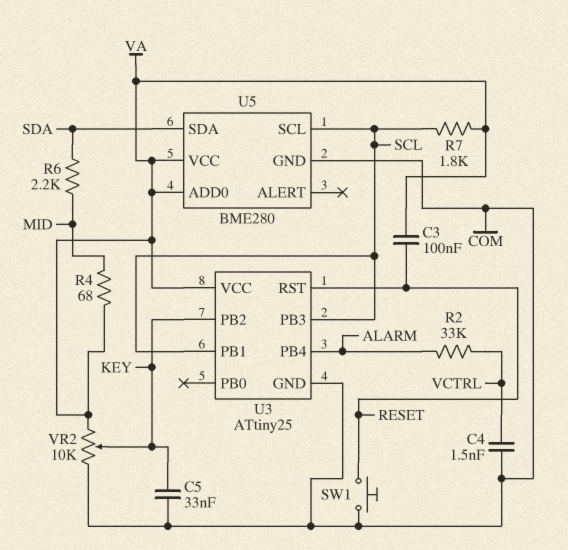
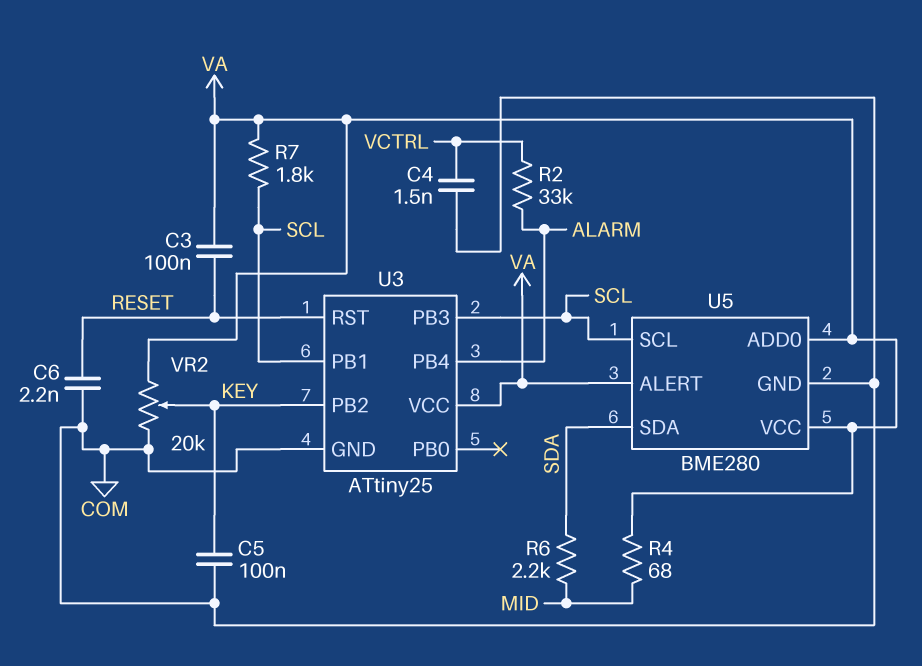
C5: 33nF (COM, KEY) -> 100nF (COM, KEY)
C6: none -> 2.2nF (COM, RESET)
SW1: button (COM, RESET) -> none
U5 pin ALERT: none -> VA
VR2: 10k (COM, VA, wiper KEY) -> 20k (COM, VA, wiper KEY)

